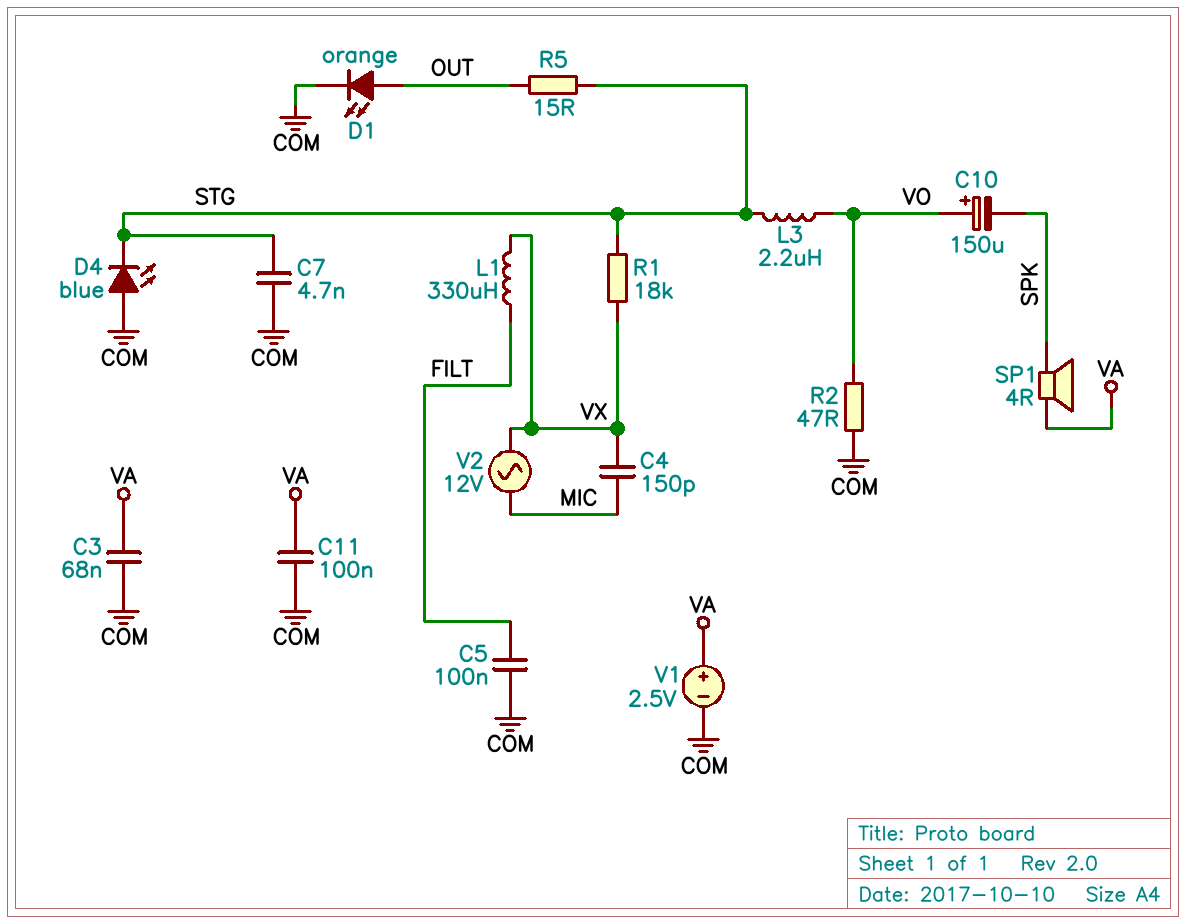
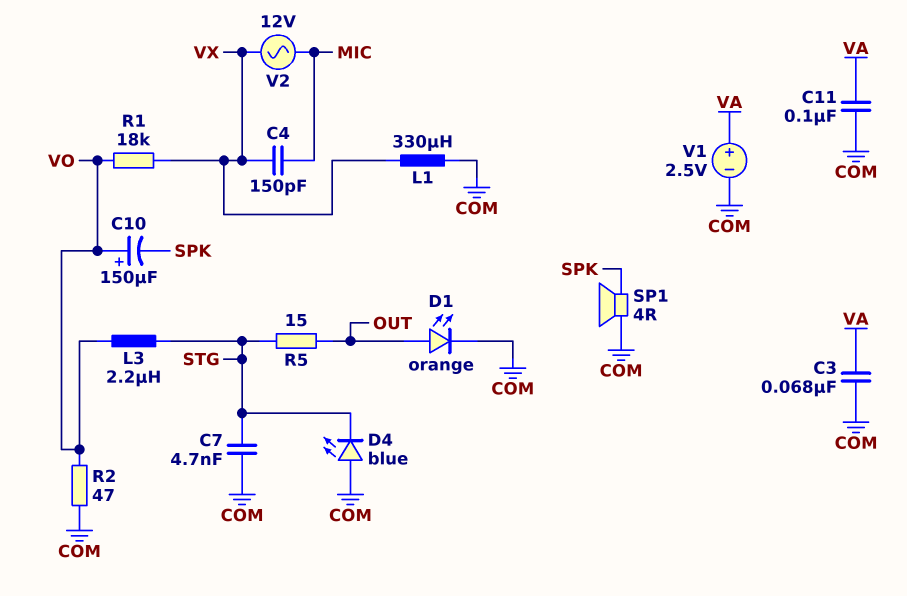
C5: 100nF (COM, FILT) -> none
L1: 330uH (FILT, VX) -> 330uH (COM, VX)
R1: 18k (STG, VX) -> 18k (VO, VX)
SP1: speaker 4R (SPK, VA) -> speaker 4R (COM, SPK)

